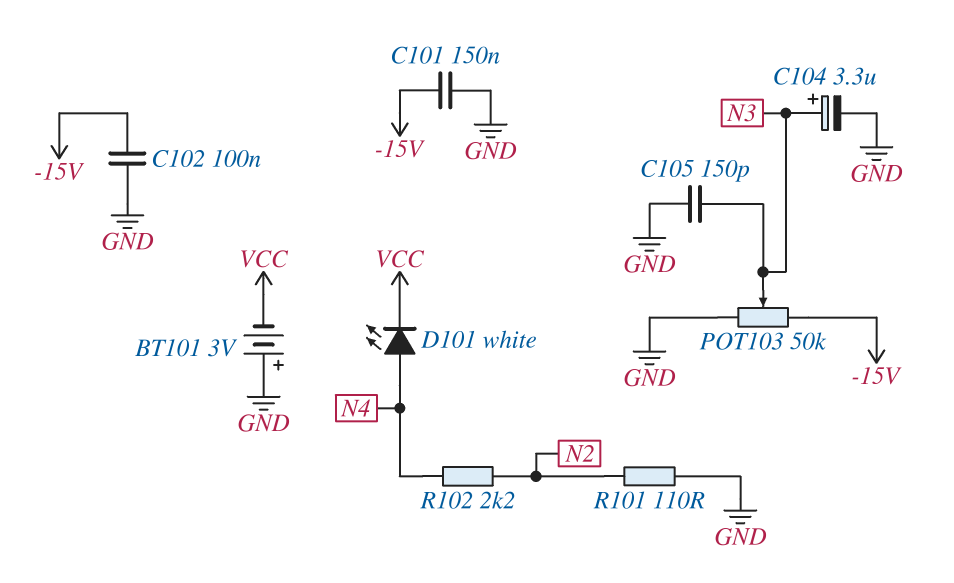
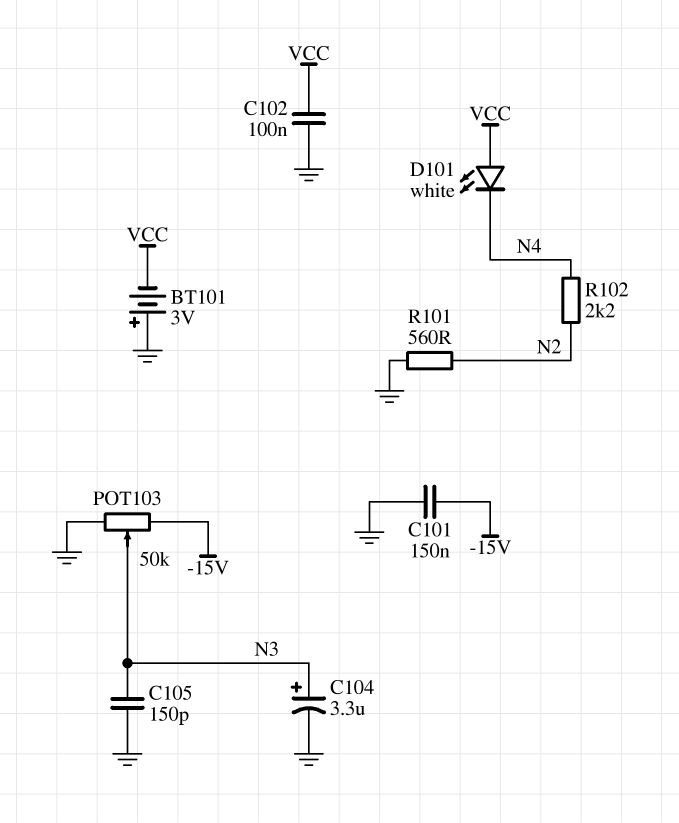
C102: 100nF (-15V, GND) -> 100nF (GND, VCC)
D101: LED white (A N4, K VCC) -> LED white (A VCC, K N4)
R101: 110 (GND, N2) -> 560 (GND, N2)

